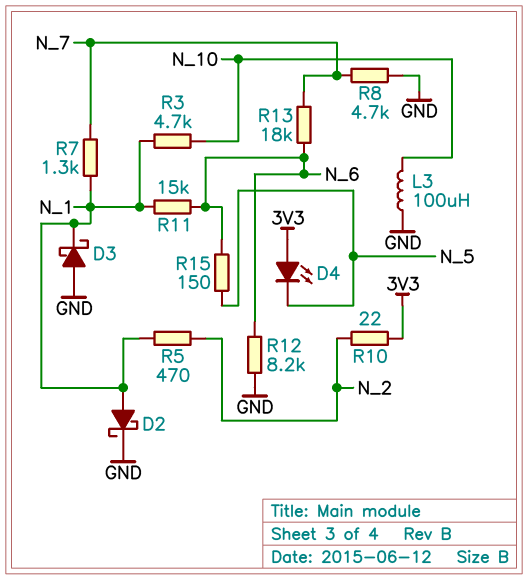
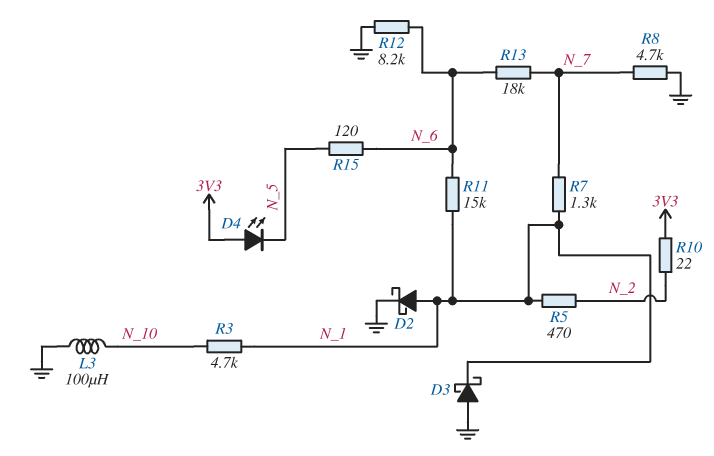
R15: 150 (N_5, N_6) -> 120 (N_5, N_6)

